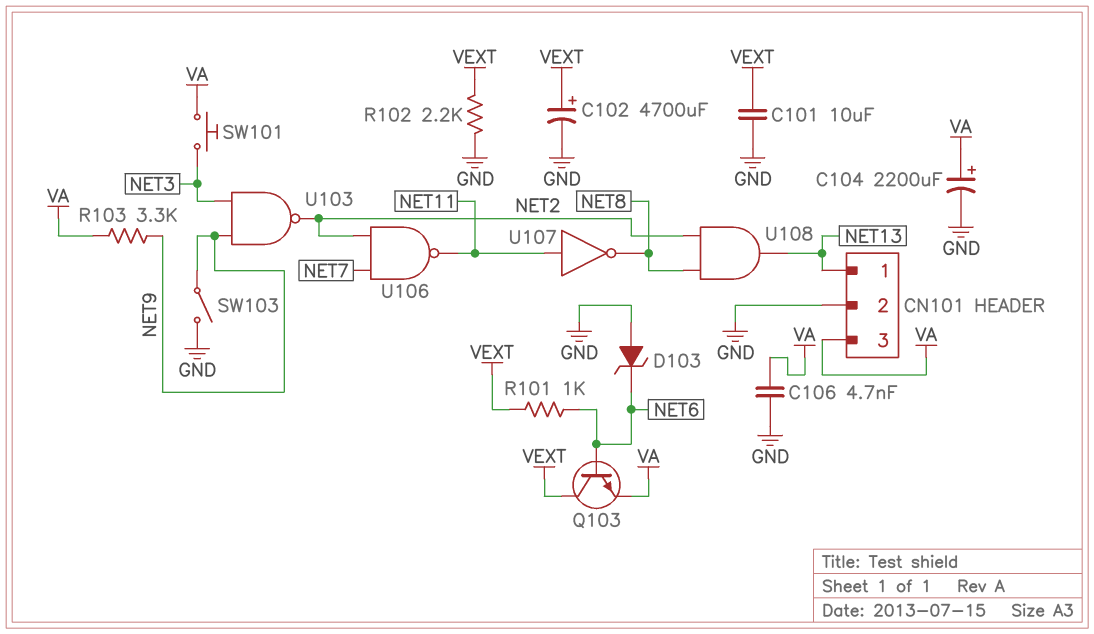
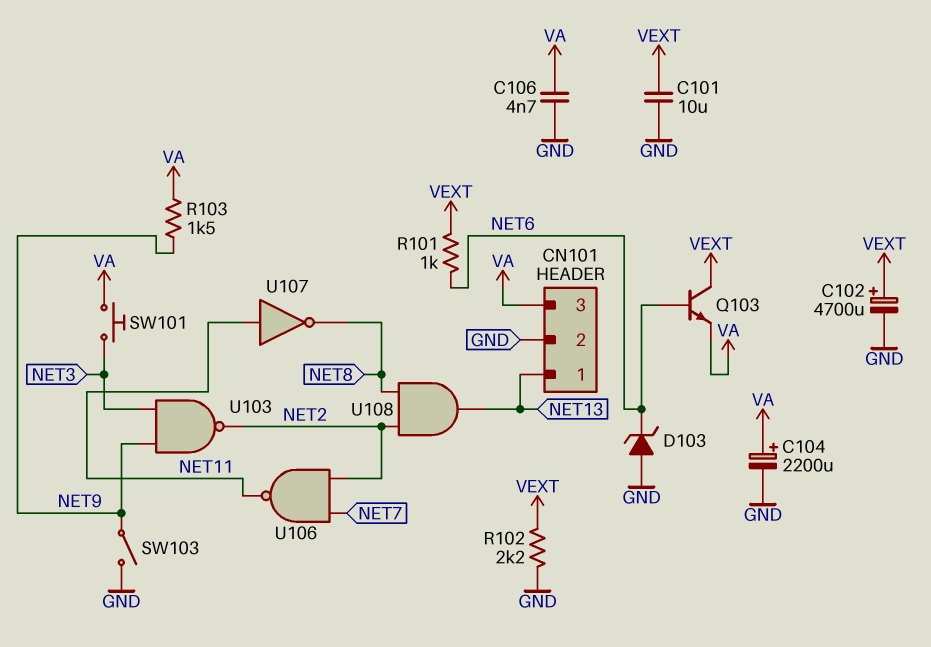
R103: 3.3k (NET9, VA) -> 1.5k (NET9, VA)

